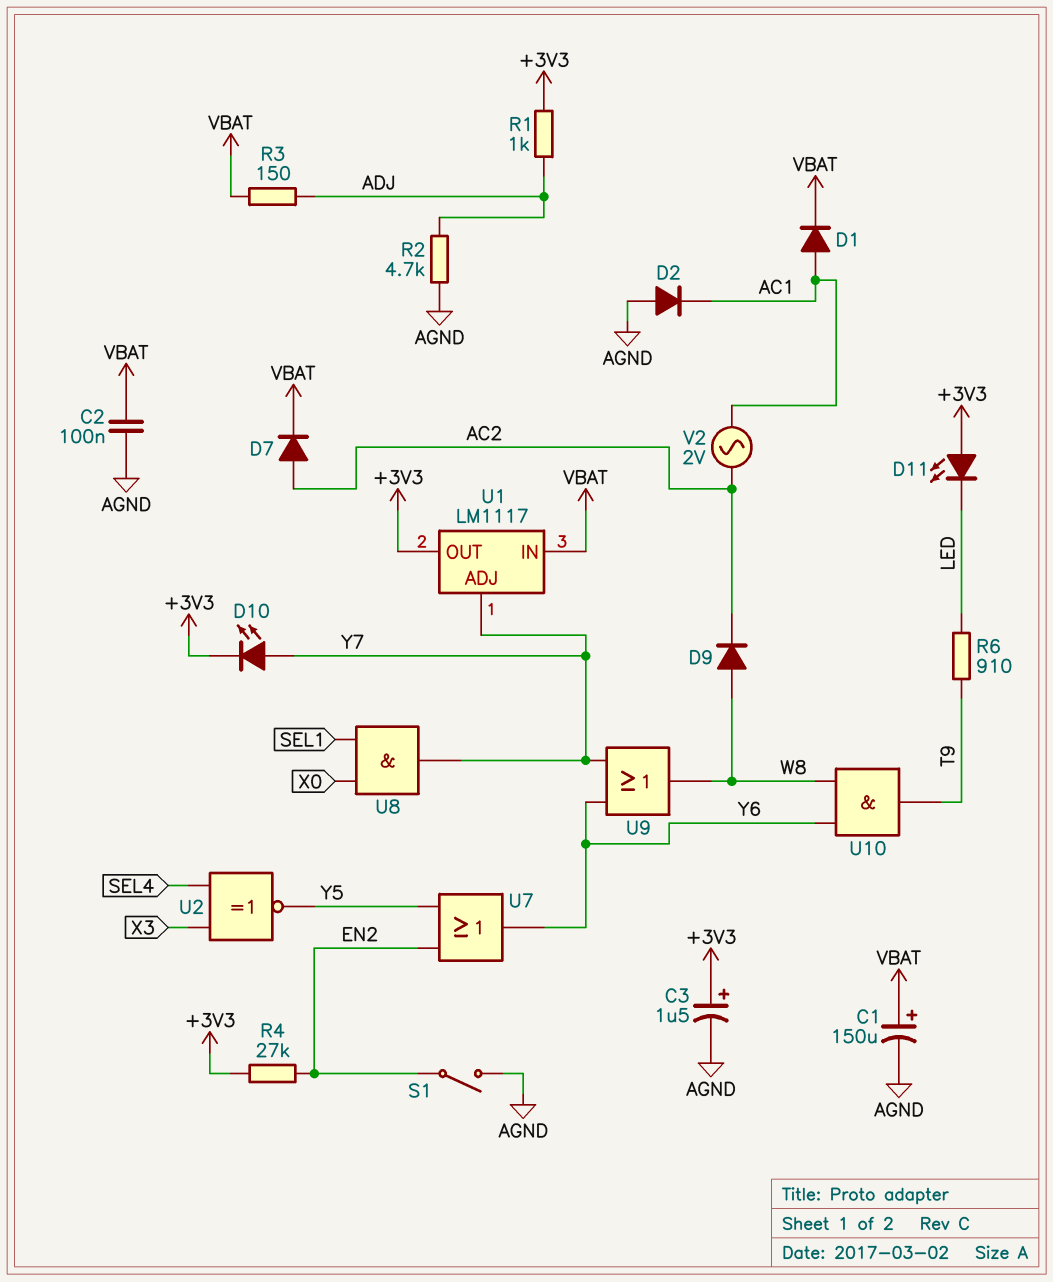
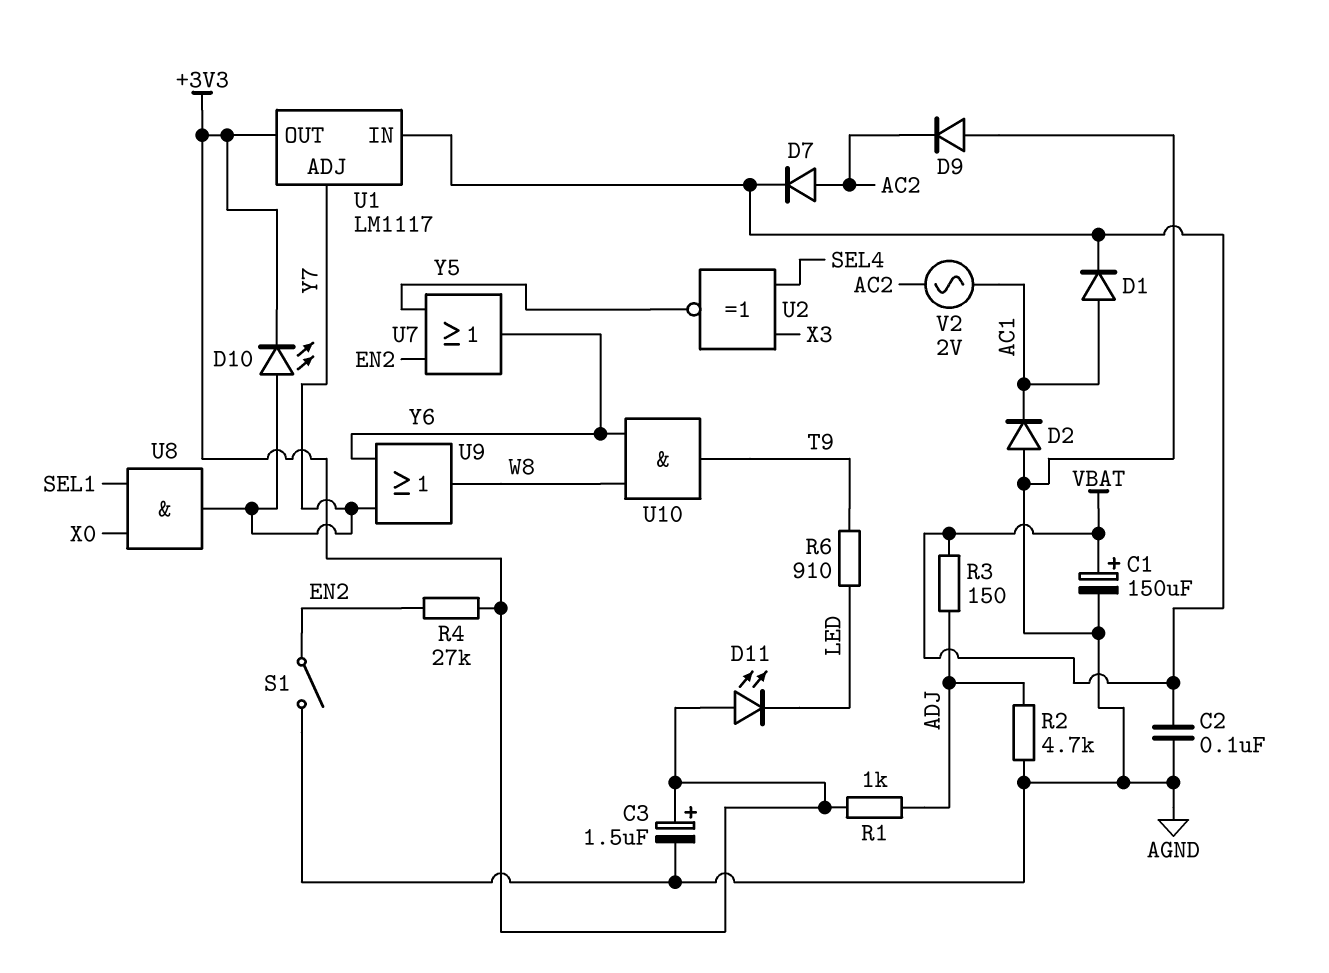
D9: diode (A W8, K AC2) -> diode (A AGND, K AC2)

